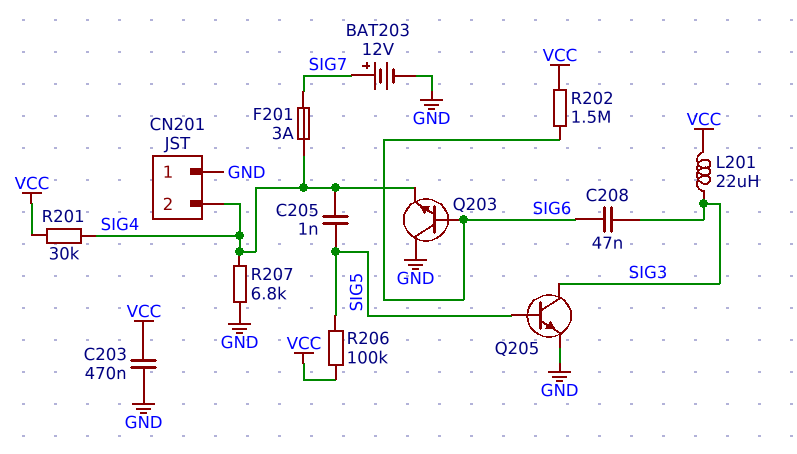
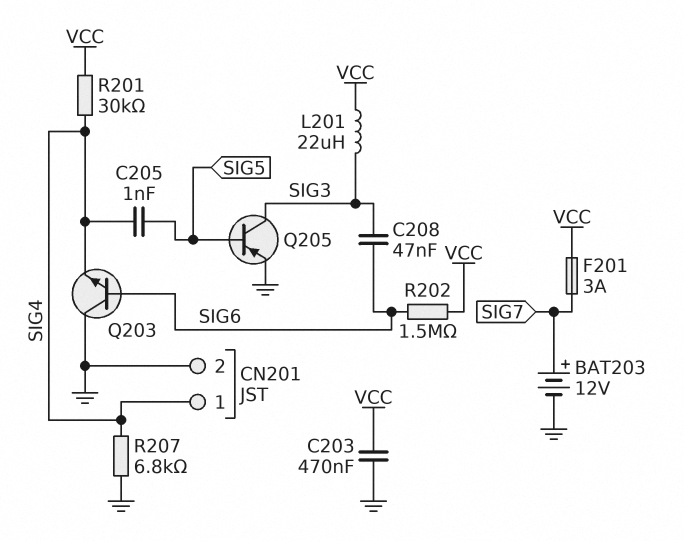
CN201 pin 1: GND -> SIG4
CN201 pin 2: SIG4 -> GND
F201: 3A (SIG4, SIG7) -> 3A (SIG7, VCC)
Q205: NPN (B SIG5, C SIG3, E GND) -> PNP (B SIG5, C SIG3, E GND)
R206: 100k (SIG5, VCC) -> none

